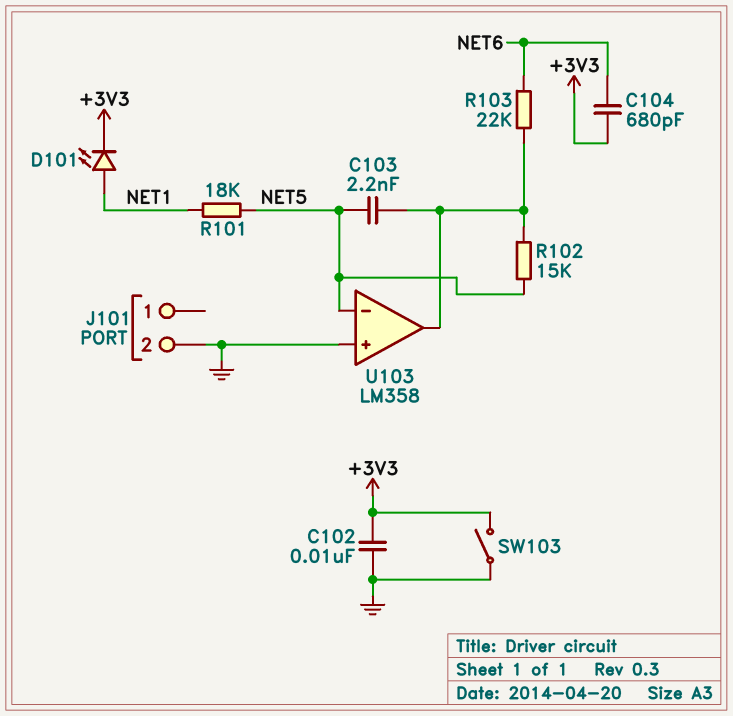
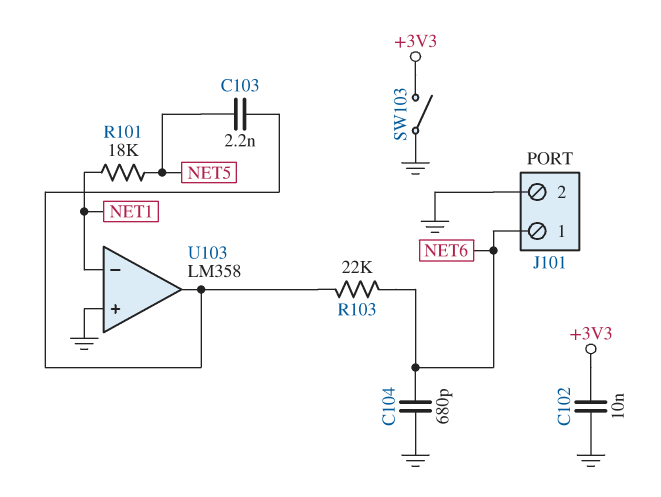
C104: 680pF (+3V3, NET6) -> 680pF (GND, NET6)
D101: LED (A NET1, K +3V3) -> none
J101 pin 1: none -> NET6
R102: 15k (NET5, U103/out) -> none
U103 pin in-: NET5 -> NET1

